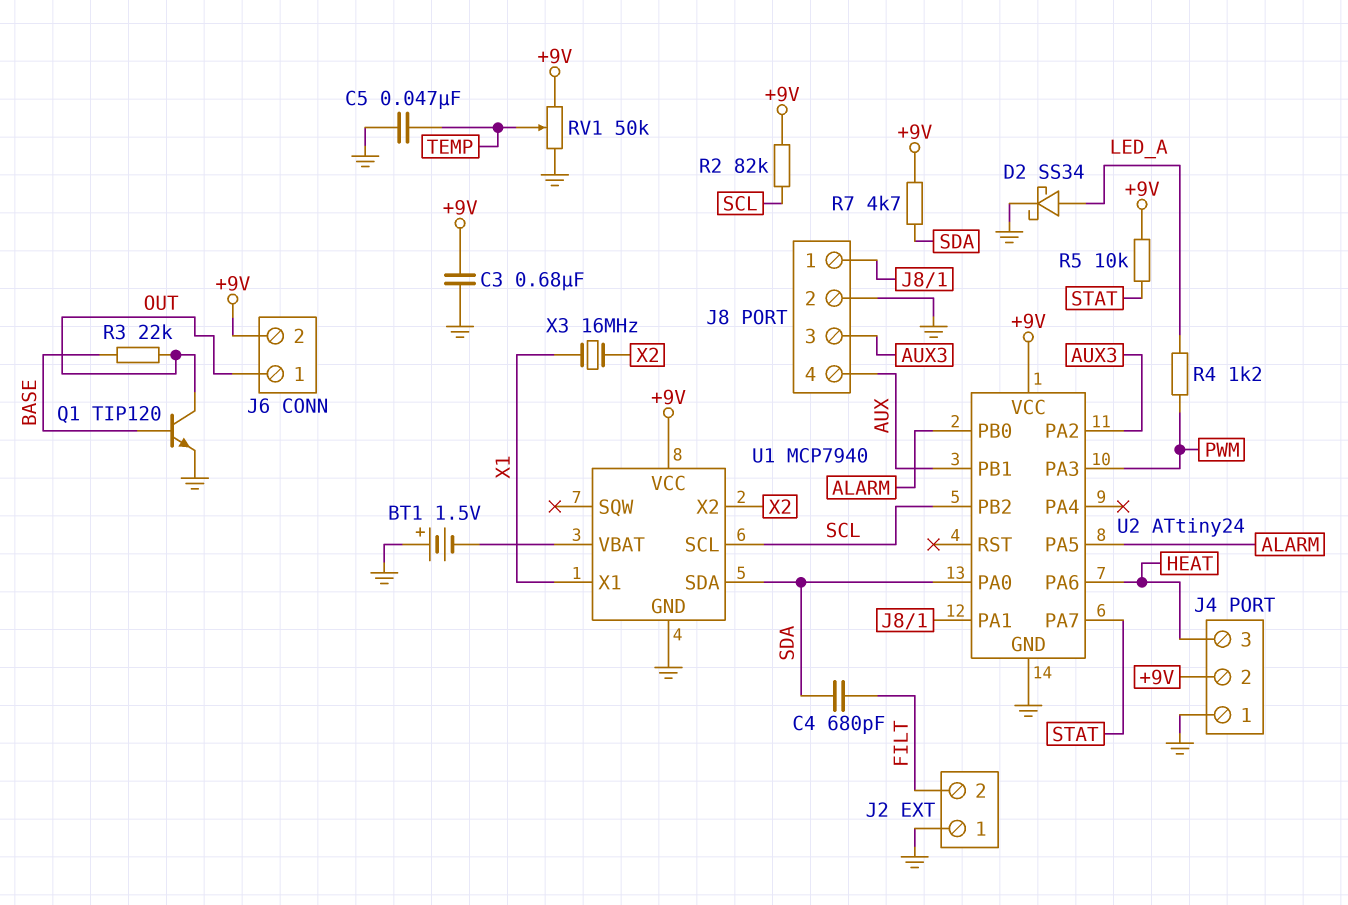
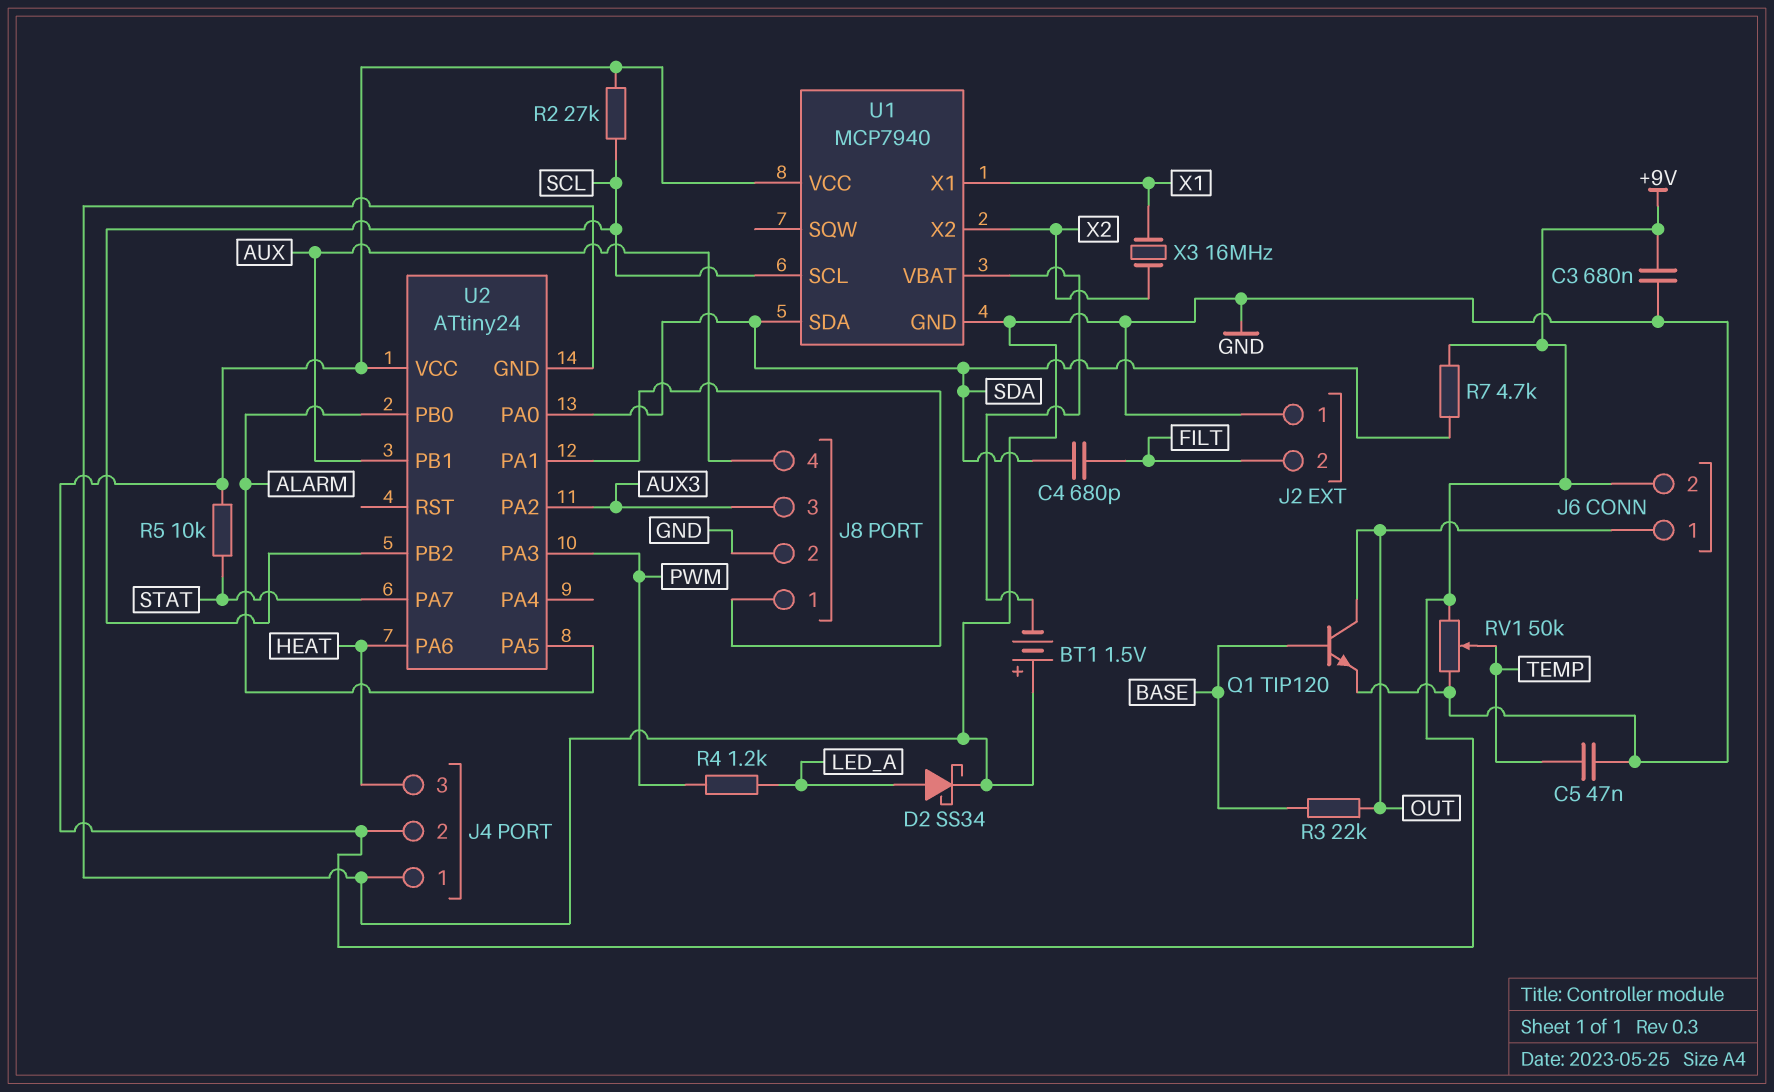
R2: 82k (+9V, SCL) -> 27k (+9V, SCL)

